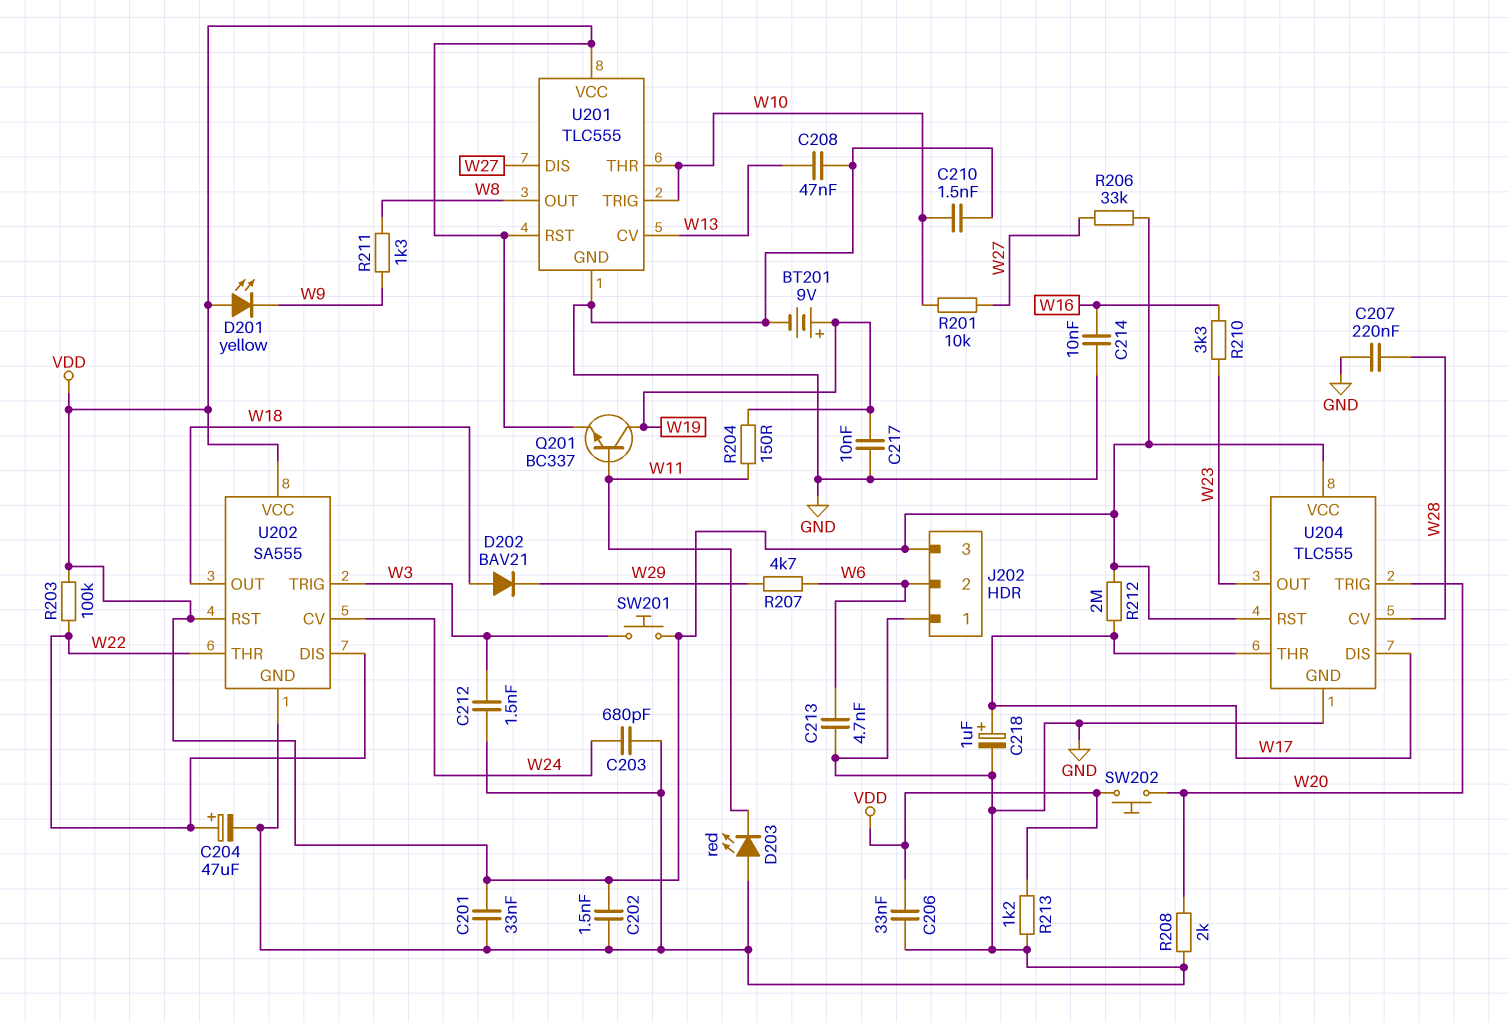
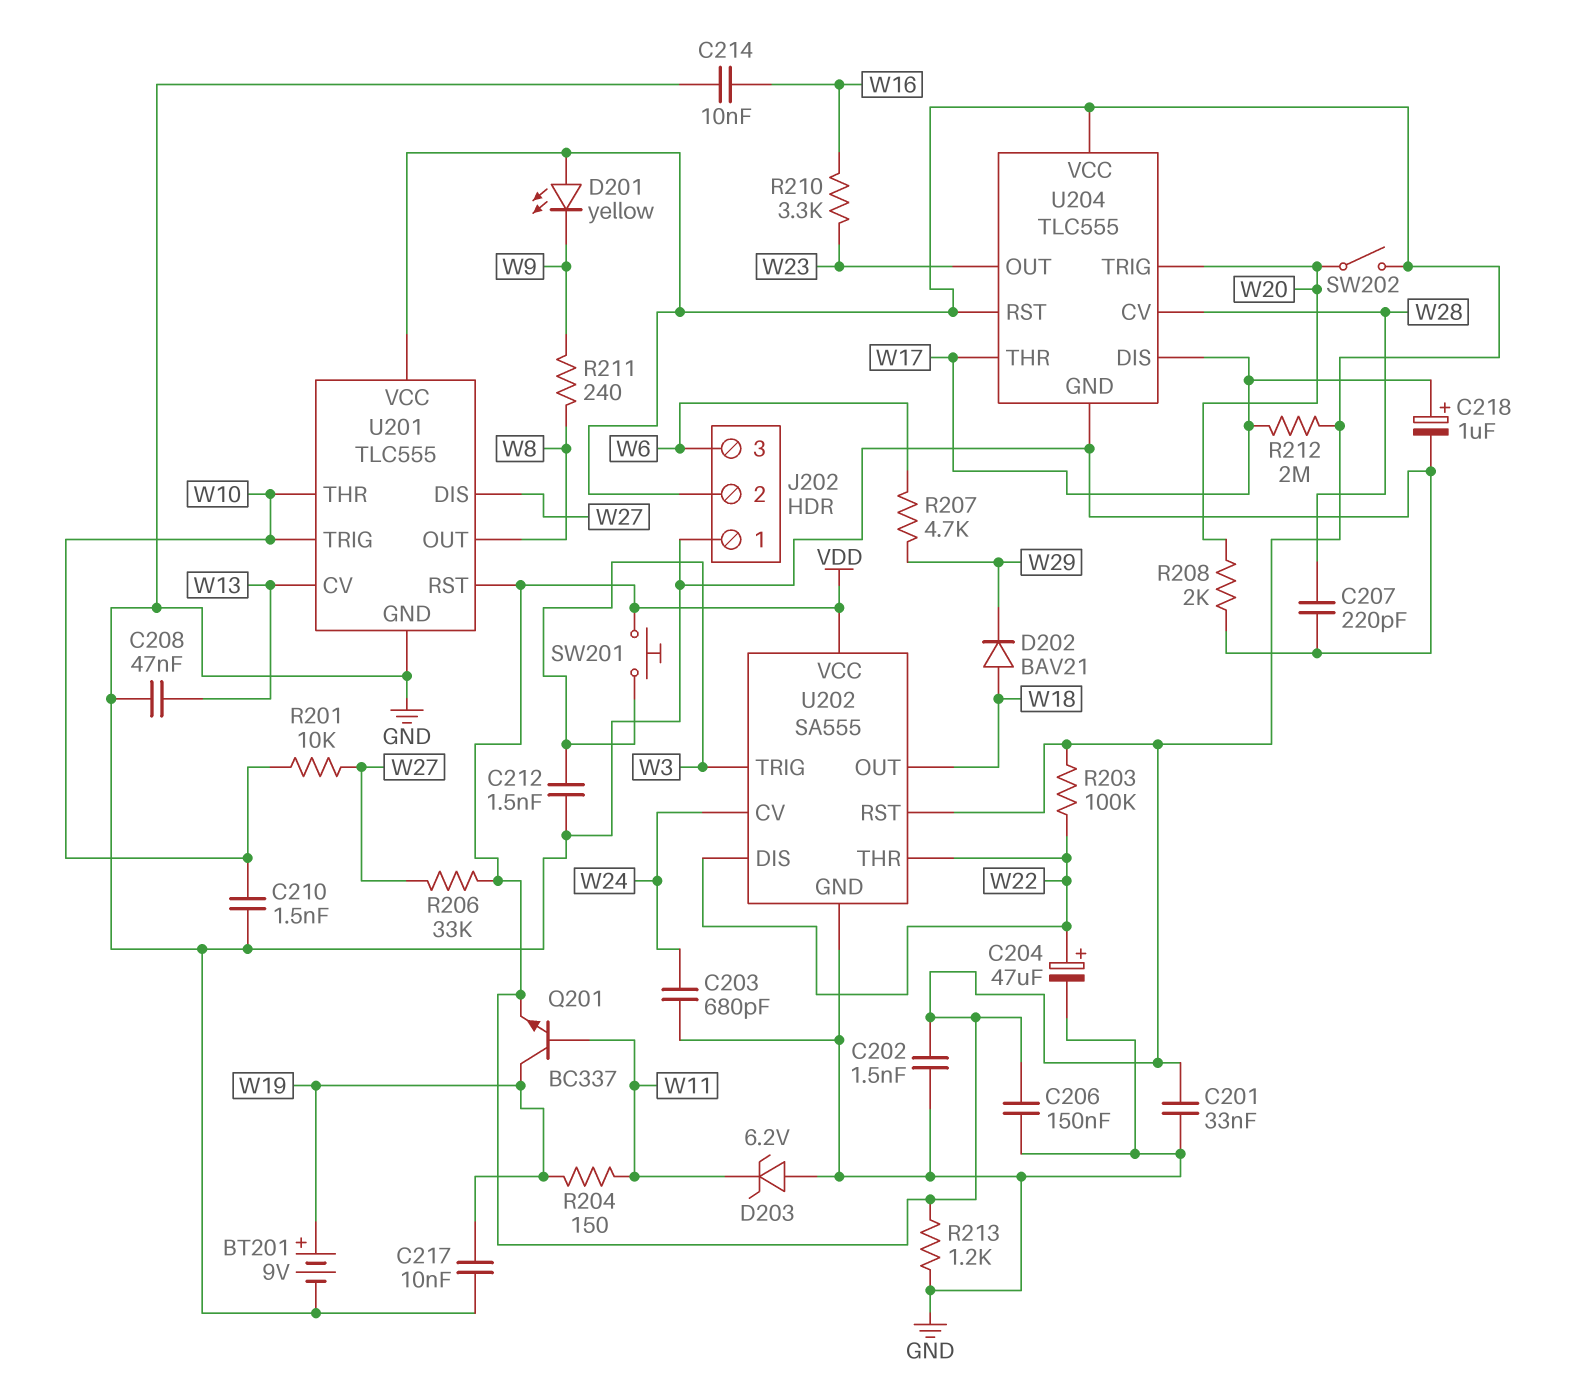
C206: 33nF (GND, VDD) -> 150nF (GND, VDD)
C207: 220nF (GND, W28) -> 220pF (GND, W28)
C213: 4.7nF (GND, W6) -> none
D203: LED red (A GND, K W11) -> zener 6.2V (A GND, K W11)
J202 pin 2: W6 -> VDD
J202 pin 3: VDD -> W6
R211: 1.3k (W8, W9) -> 240 (W8, W9)
SW202: button (VDD, W20) -> switch (VDD, W20)

